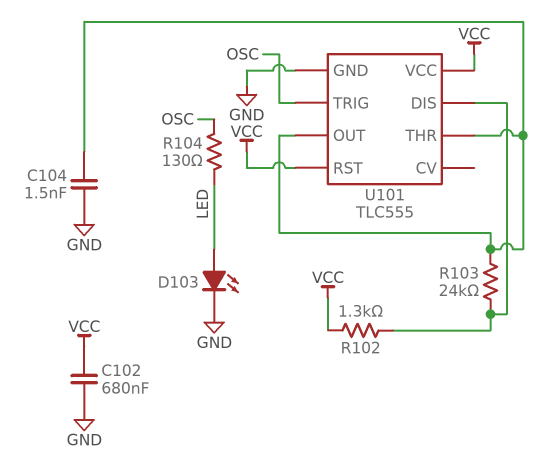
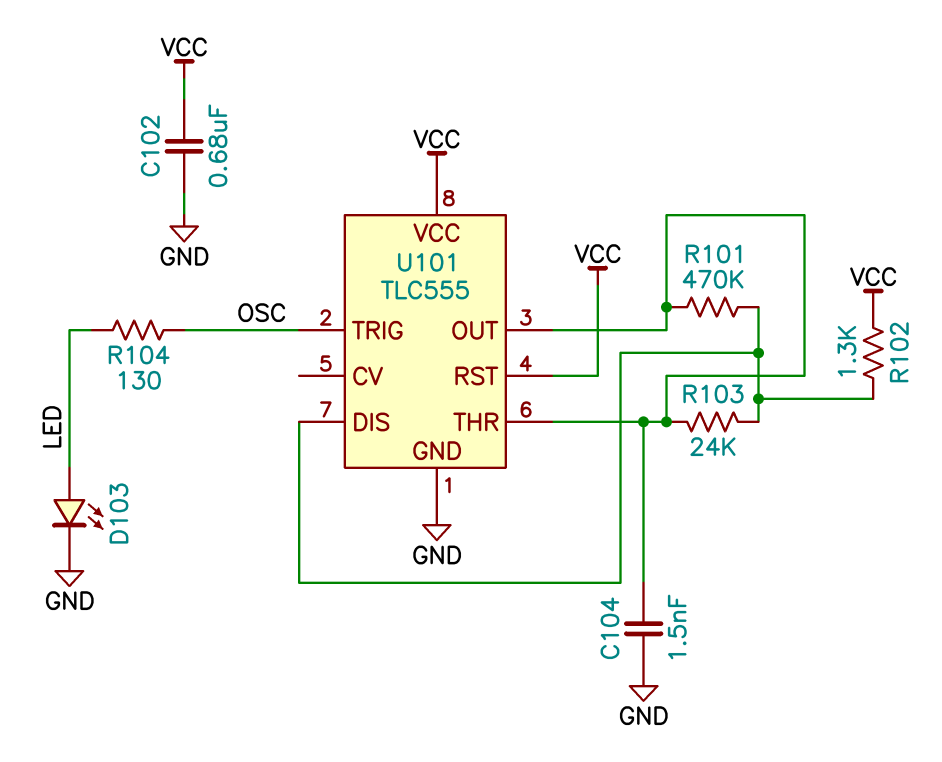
R101: none -> 470k (U101/DIS, U101/OUT)

